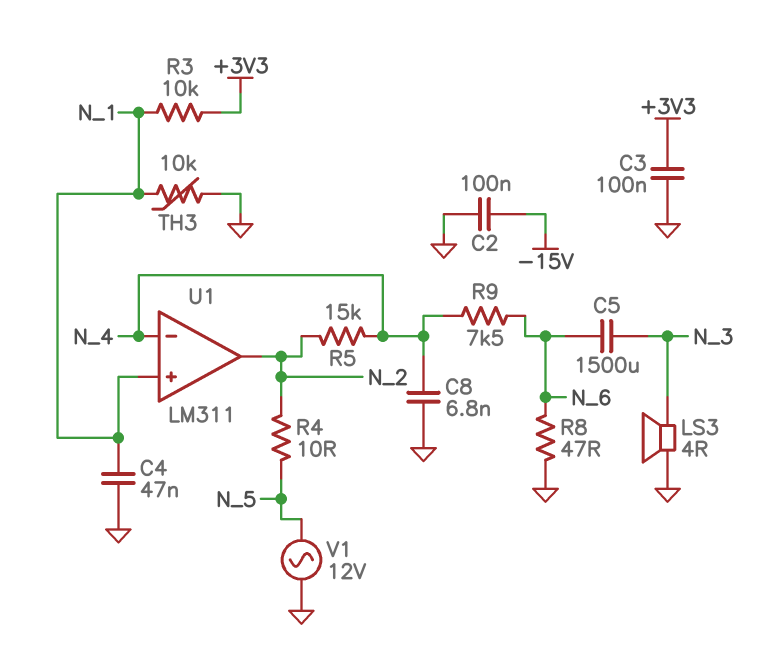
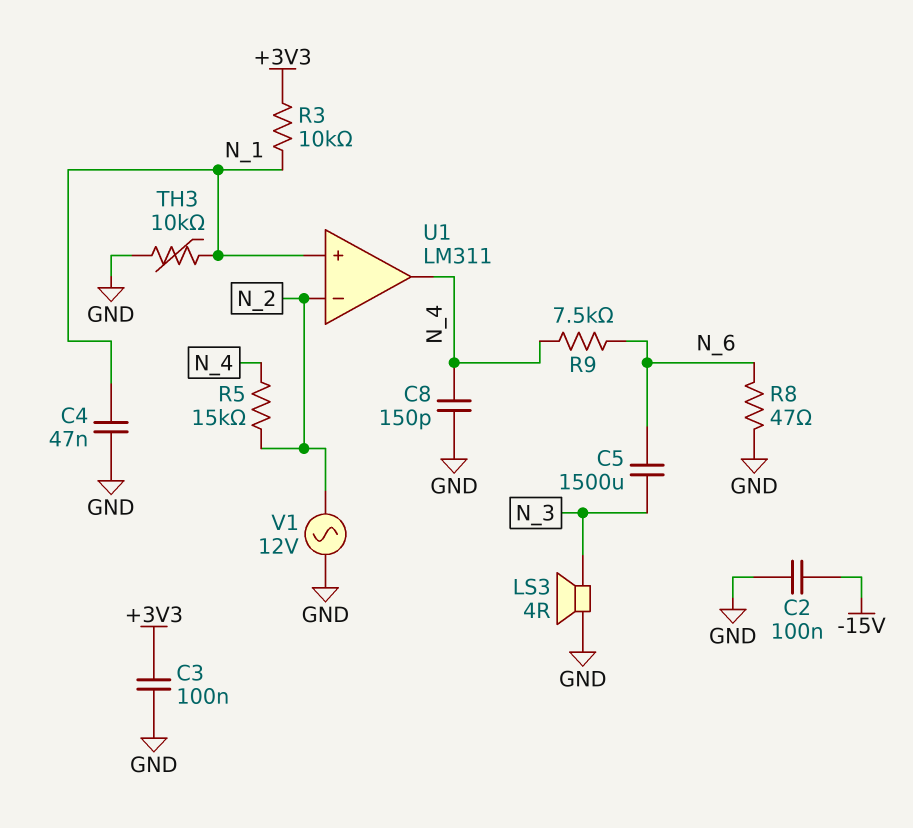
C8: 6.8nF (GND, N_4) -> 150pF (GND, N_4)
R4: 10 (N_2, N_5) -> none
U1 pin in-: N_4 -> N_2
U1 pin out: N_2 -> N_4
V1: AC 12V (GND, N_5) -> AC 12V (GND, N_2)

